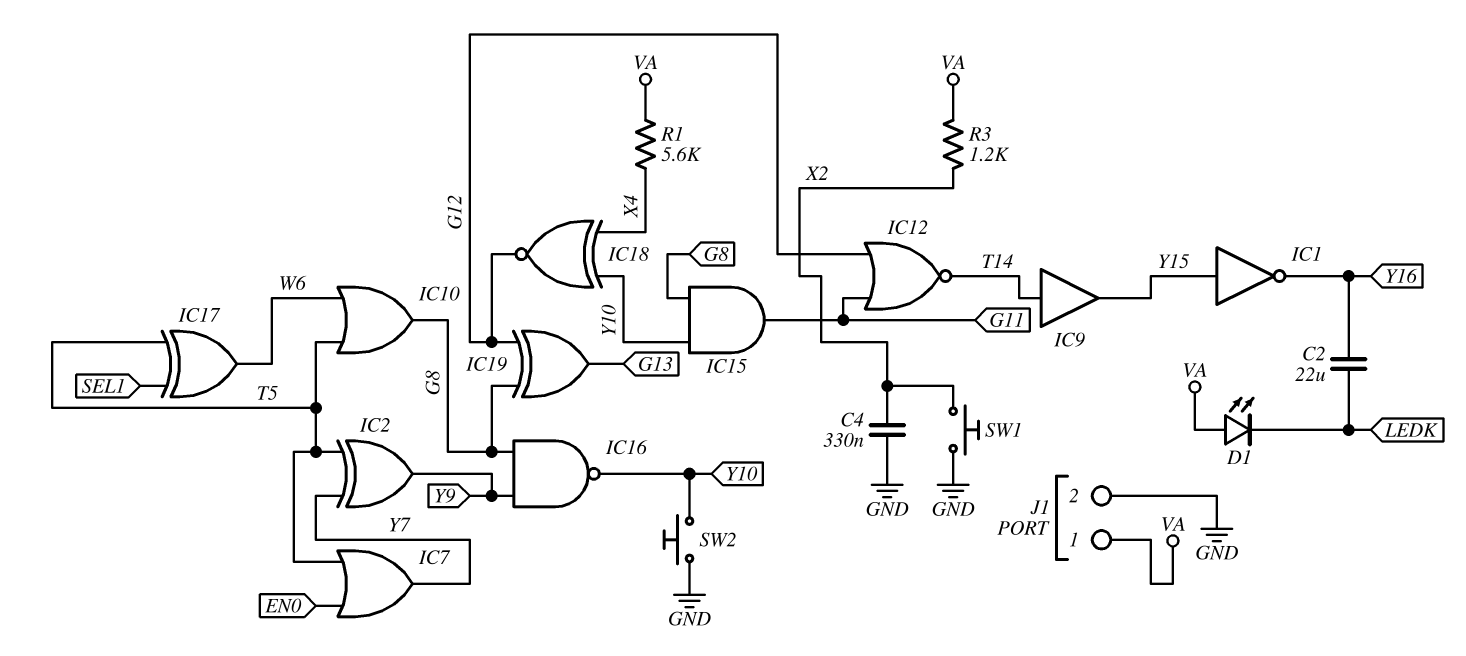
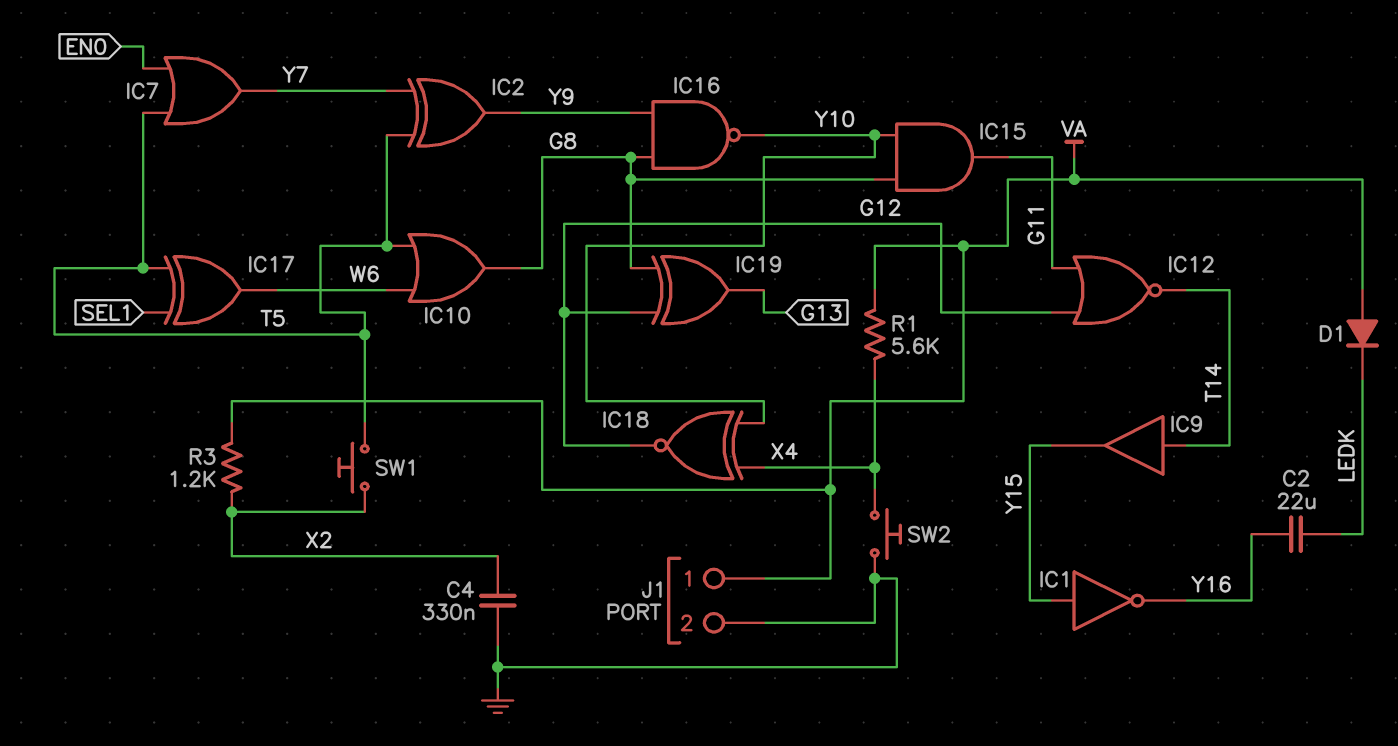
D1: LED (A VA, K LEDK) -> diode (A VA, K LEDK)
SW1: button (GND, X2) -> button (T5, X2)
SW2: button (GND, Y10) -> button (GND, X4)

